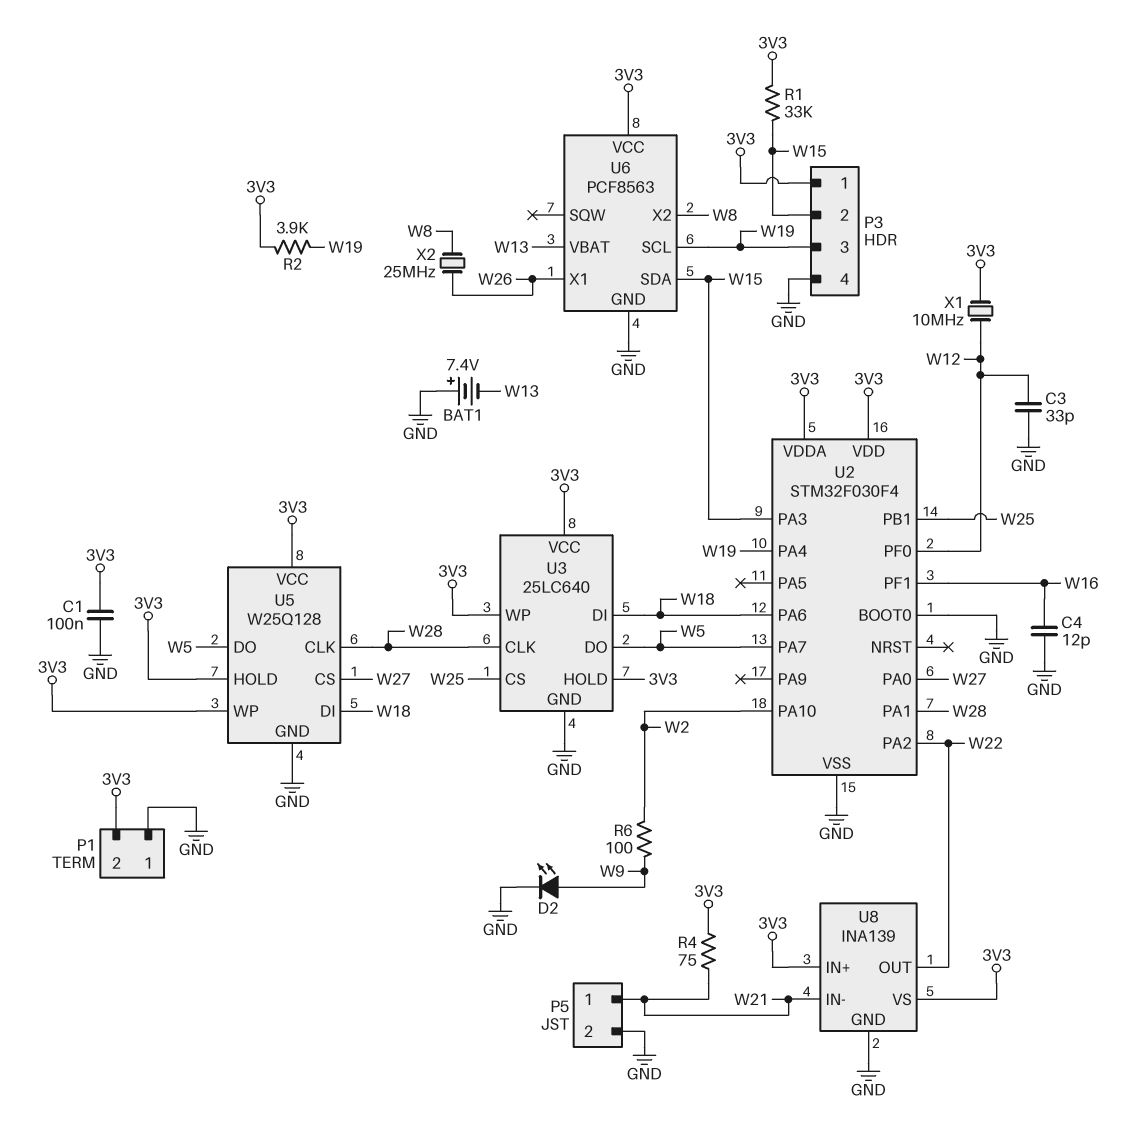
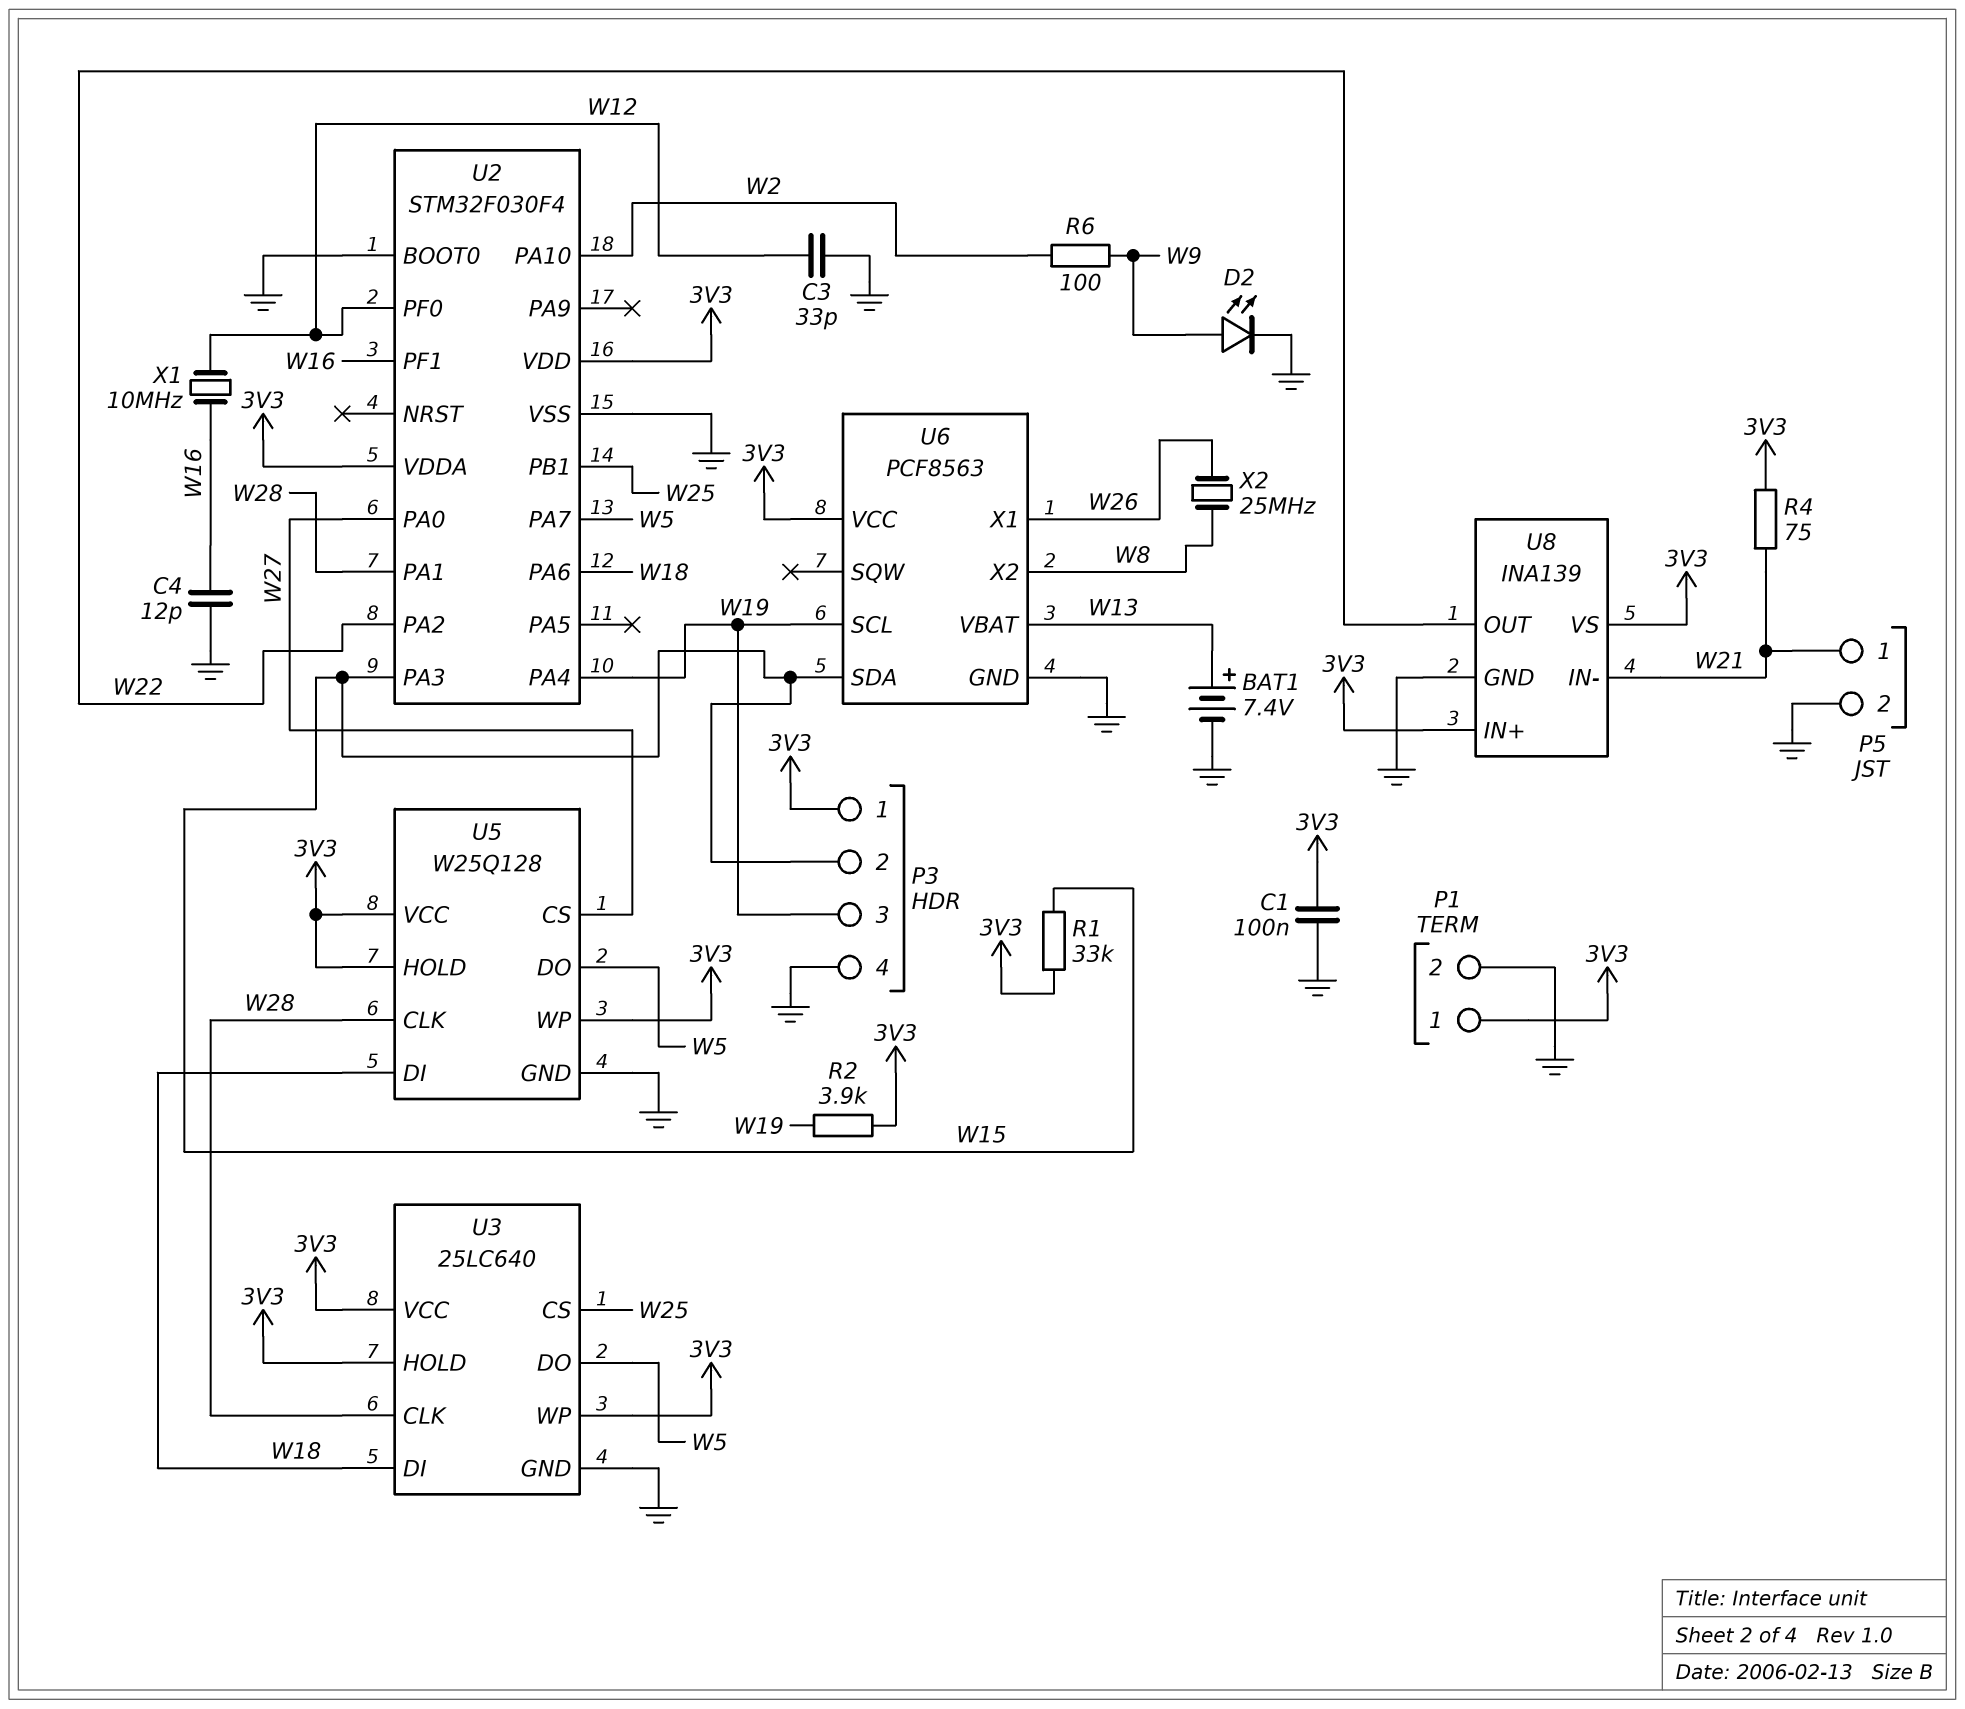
BAT1: 7.4V (plus GND, minus W13) -> 7.4V (plus W13, minus GND)
P1 pin 1: GND -> 3V3
P1 pin 2: 3V3 -> GND
X1: 10MHz (3V3, W12) -> 10MHz (W12, W16)

